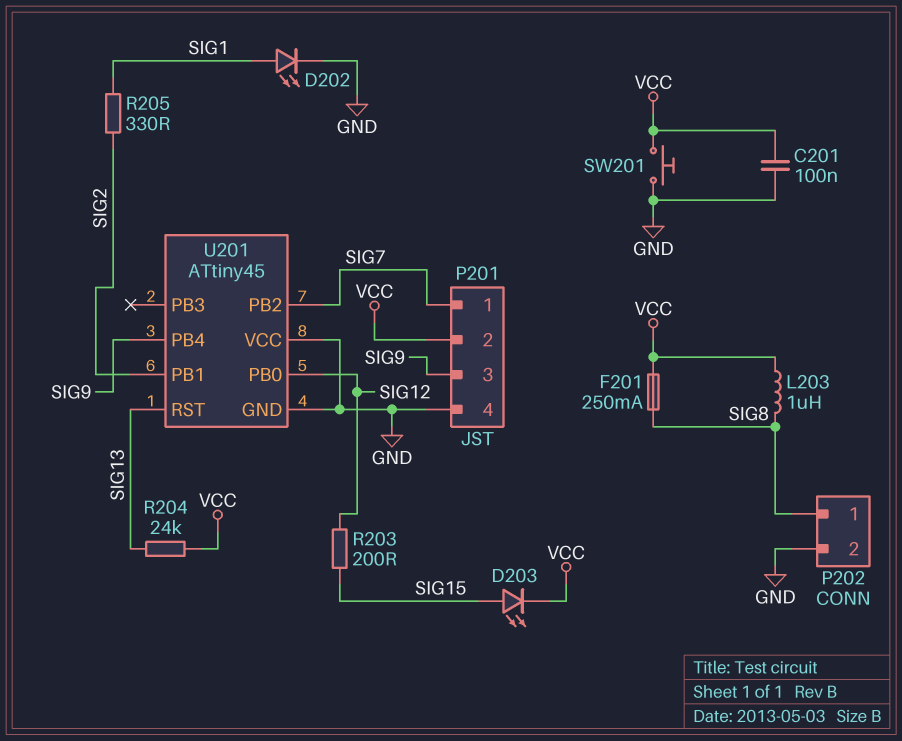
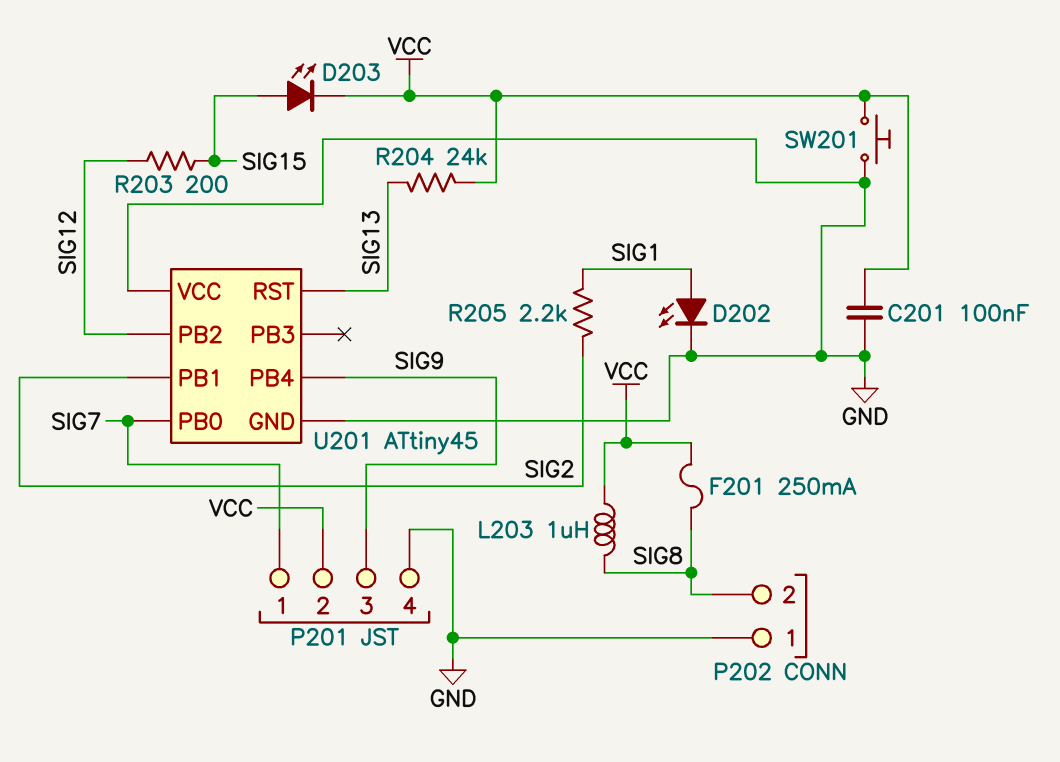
P202 pin 1: SIG8 -> GND
P202 pin 2: GND -> SIG8
R205: 330 (SIG1, SIG2) -> 2.2k (SIG1, SIG2)
U201 pin PB0: SIG12 -> SIG7
U201 pin PB2: SIG7 -> SIG12

